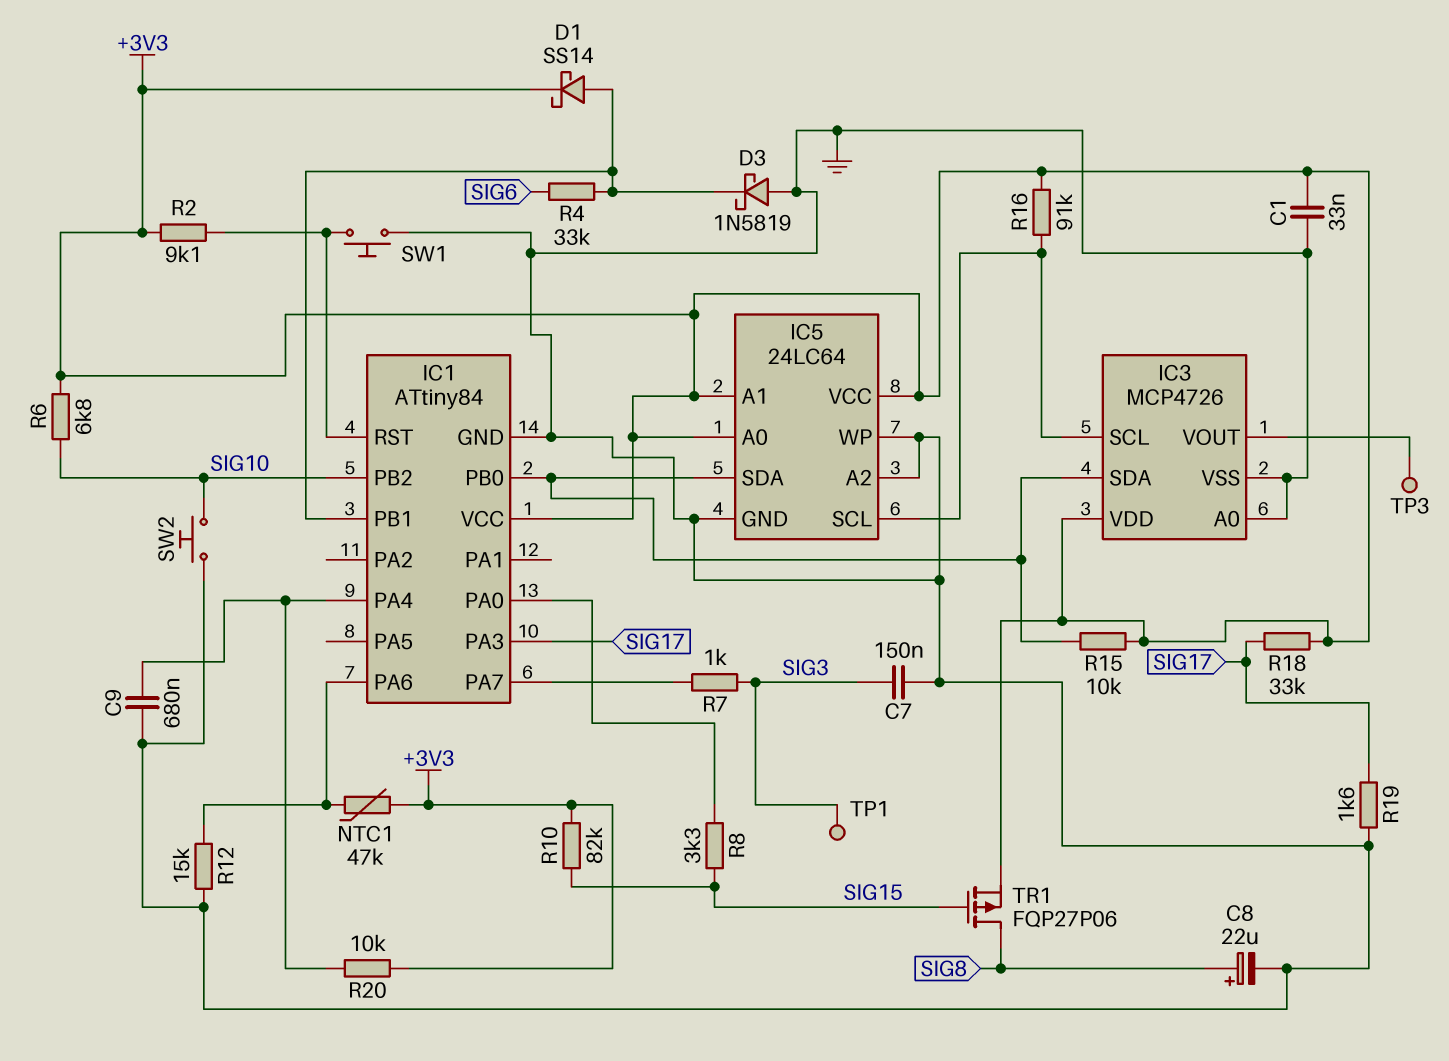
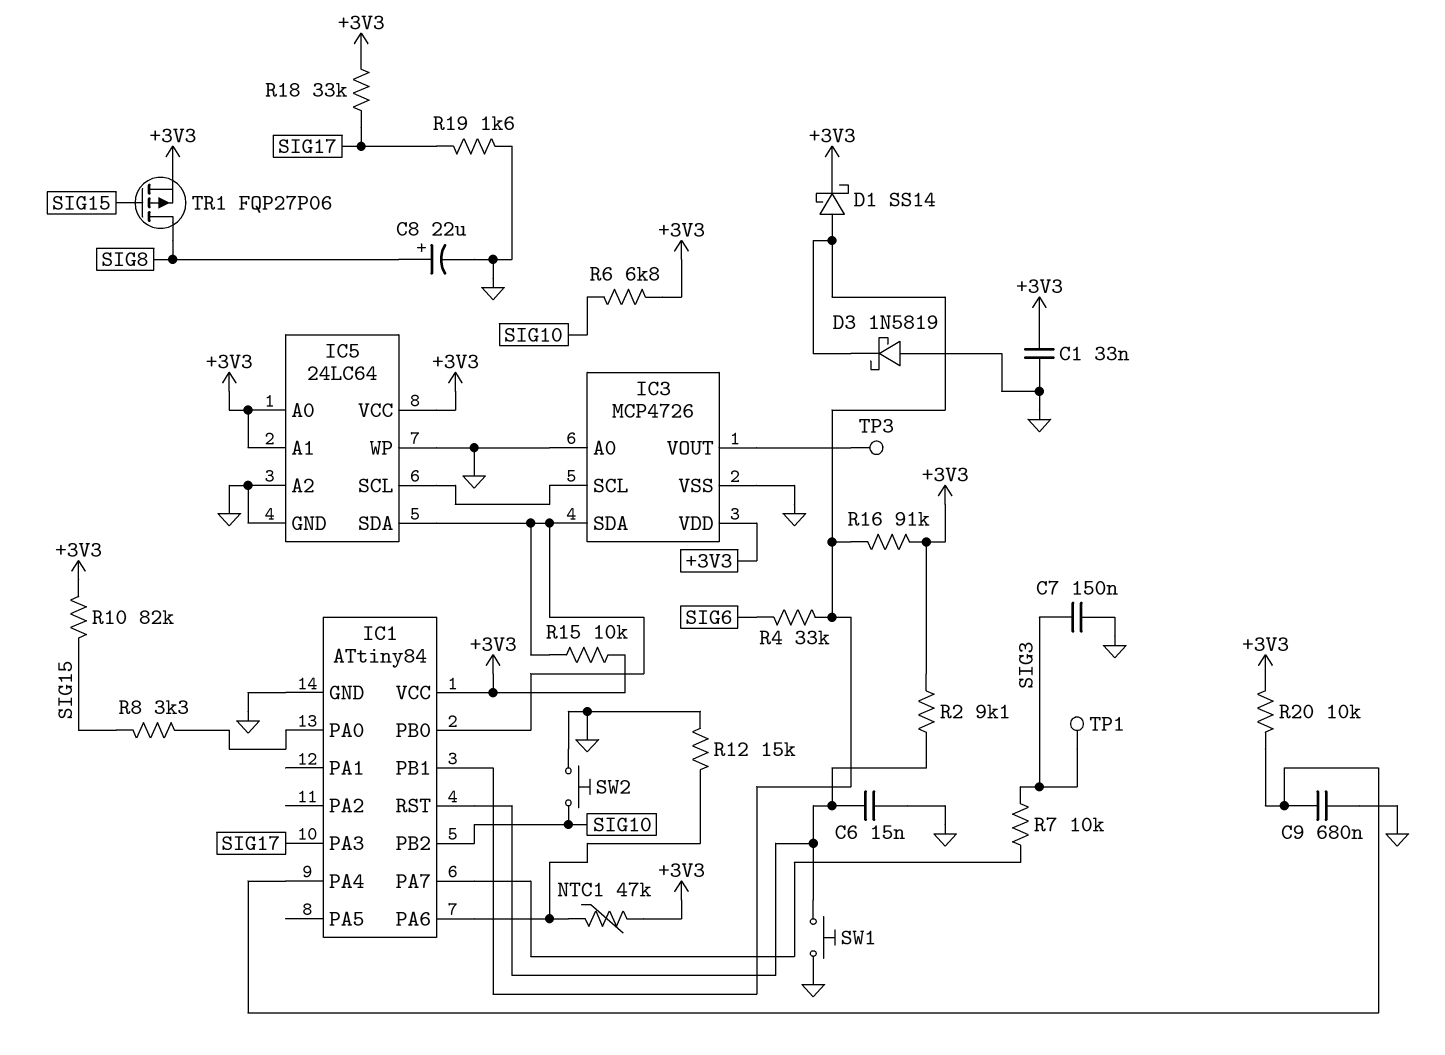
C6: none -> 15nF (GND, IC1/RST)
R7: 1k (IC1/PA7, SIG3) -> 10k (IC1/PA7, SIG3)
R16: 91k (+3V3, IC3/SCL) -> 91k (+3V3, IC1/PB1)

